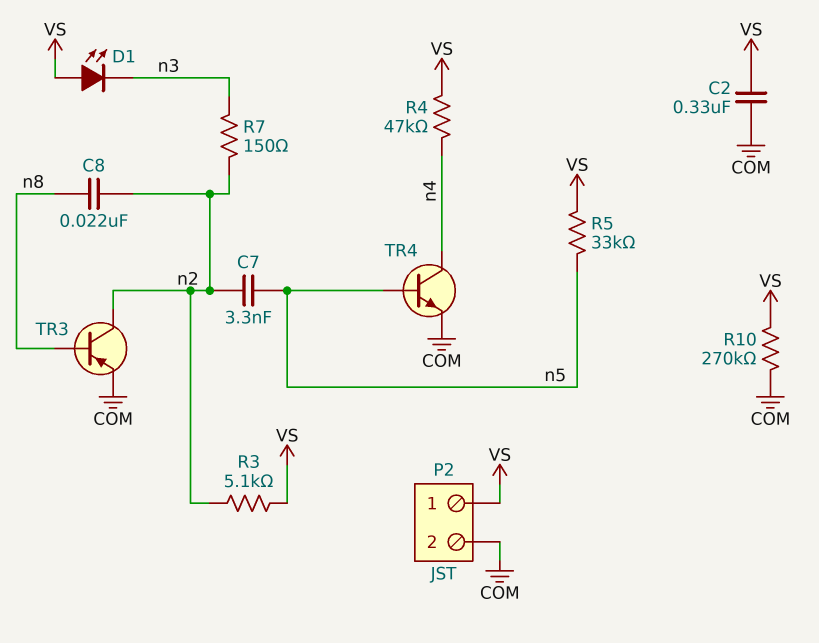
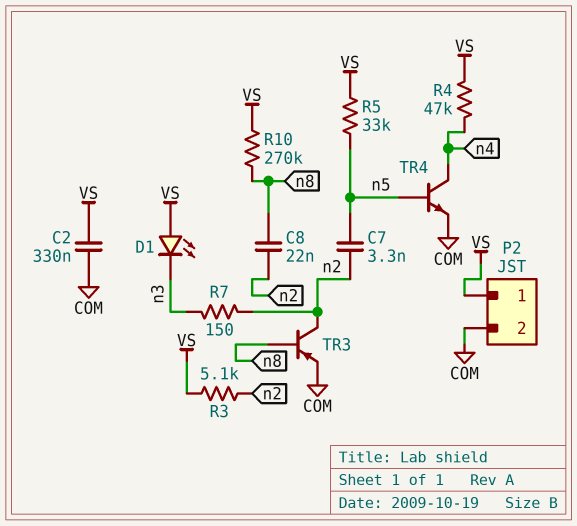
R10: 270k (COM, VS) -> 270k (VS, n8)

